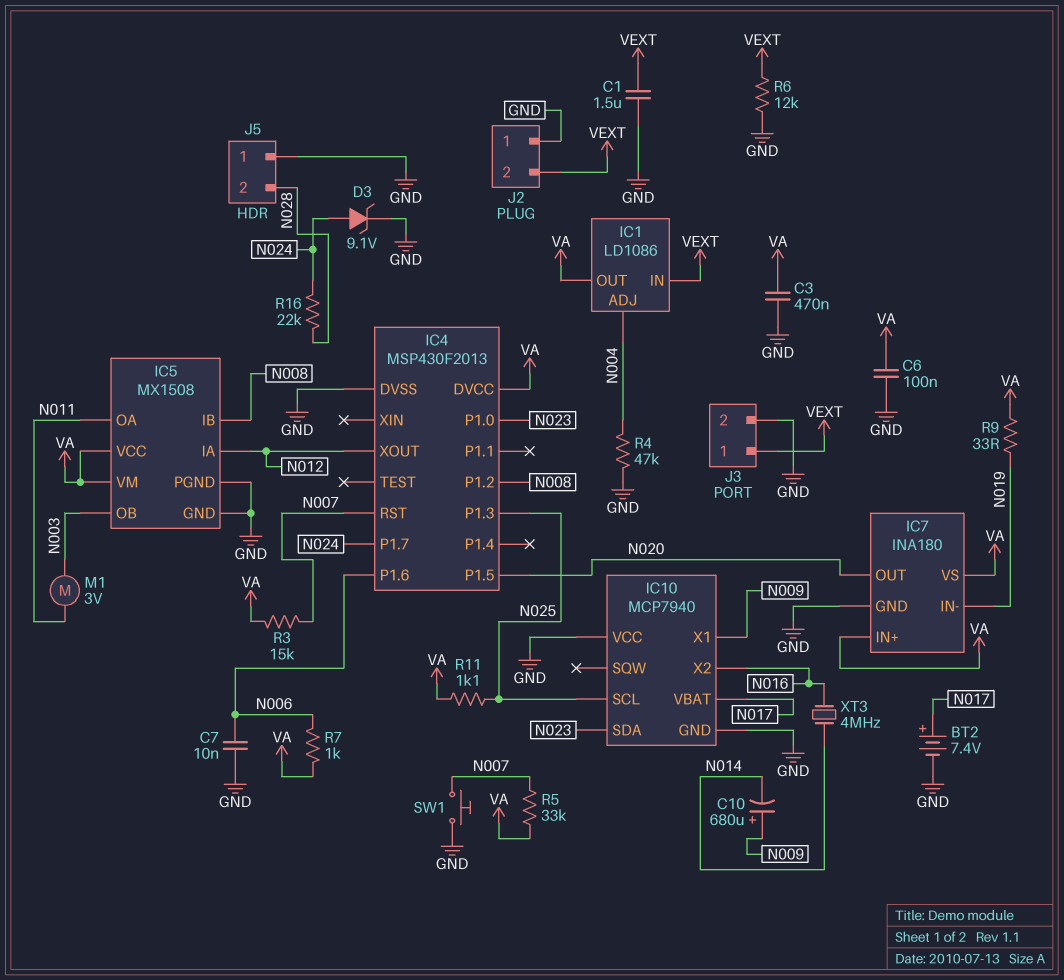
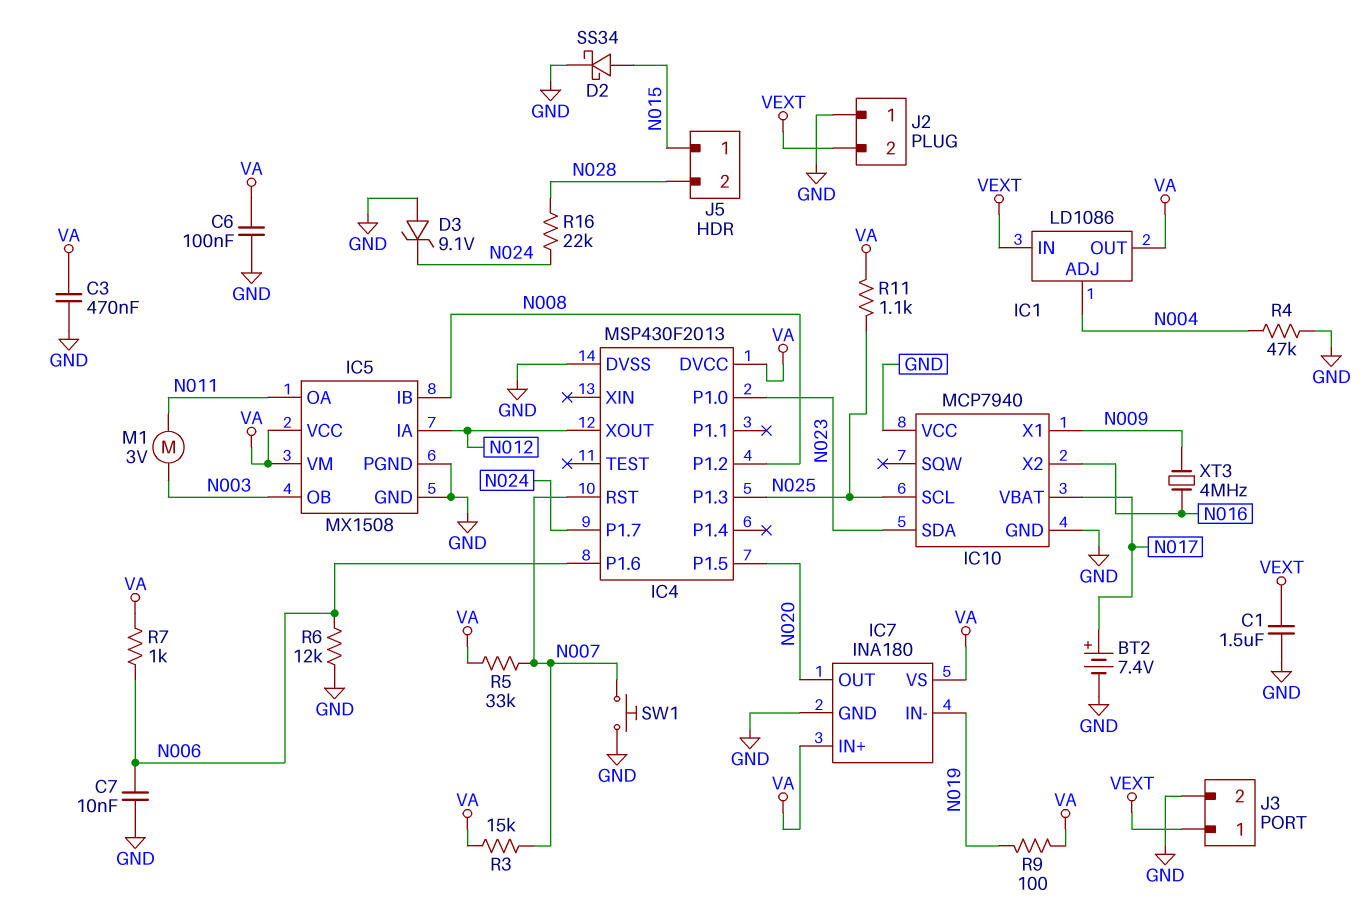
C10: 680uF (plus N009, minus N014) -> none
D2: none -> schottky SS34 (A N015, K GND)
D3: zener 9.1V (A N024, K GND) -> zener 9.1V (A GND, K N024)
J5 pin 1: GND -> N015
R6: 12k (GND, VEXT) -> 12k (GND, N006)
R9: 33 (N019, VA) -> 100 (N019, VA)
XT3: 4MHz (N014, N016) -> 4MHz (N009, N016)

